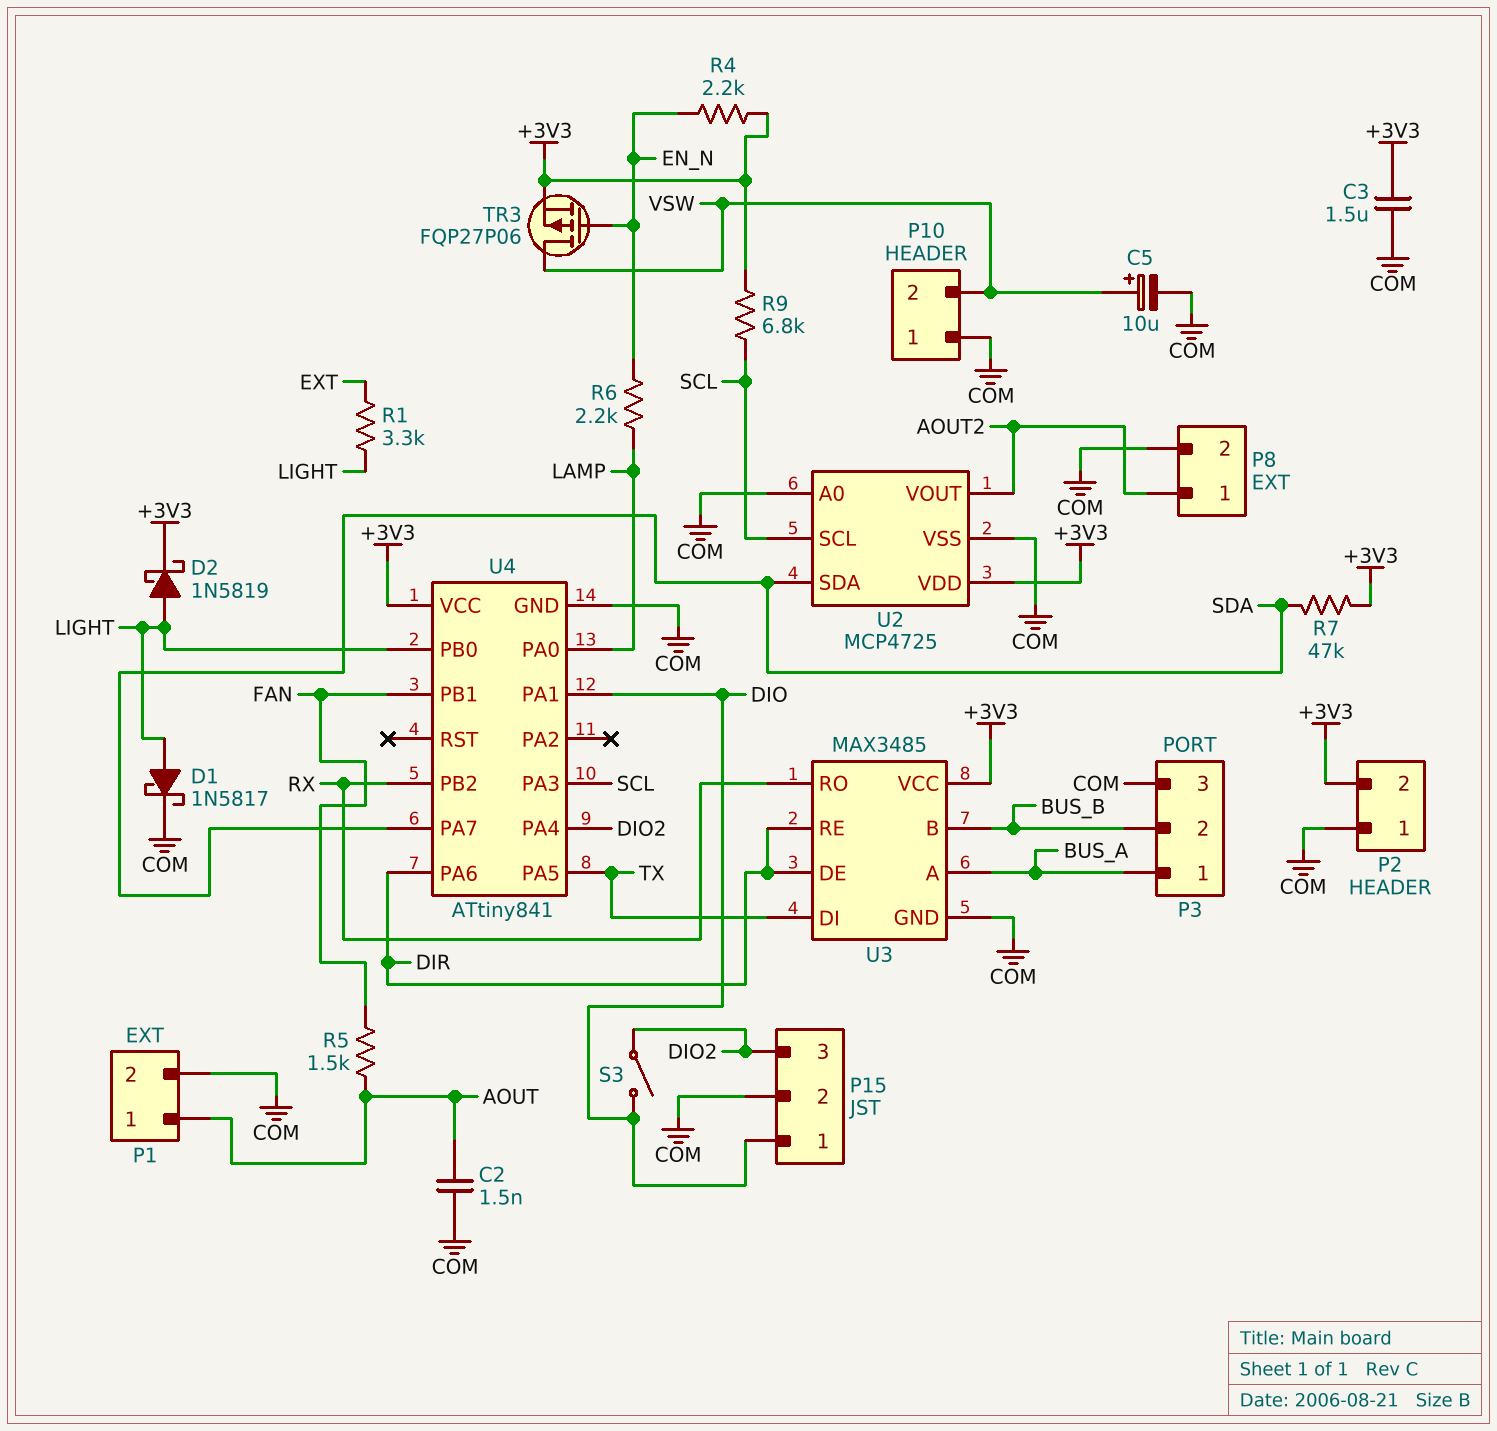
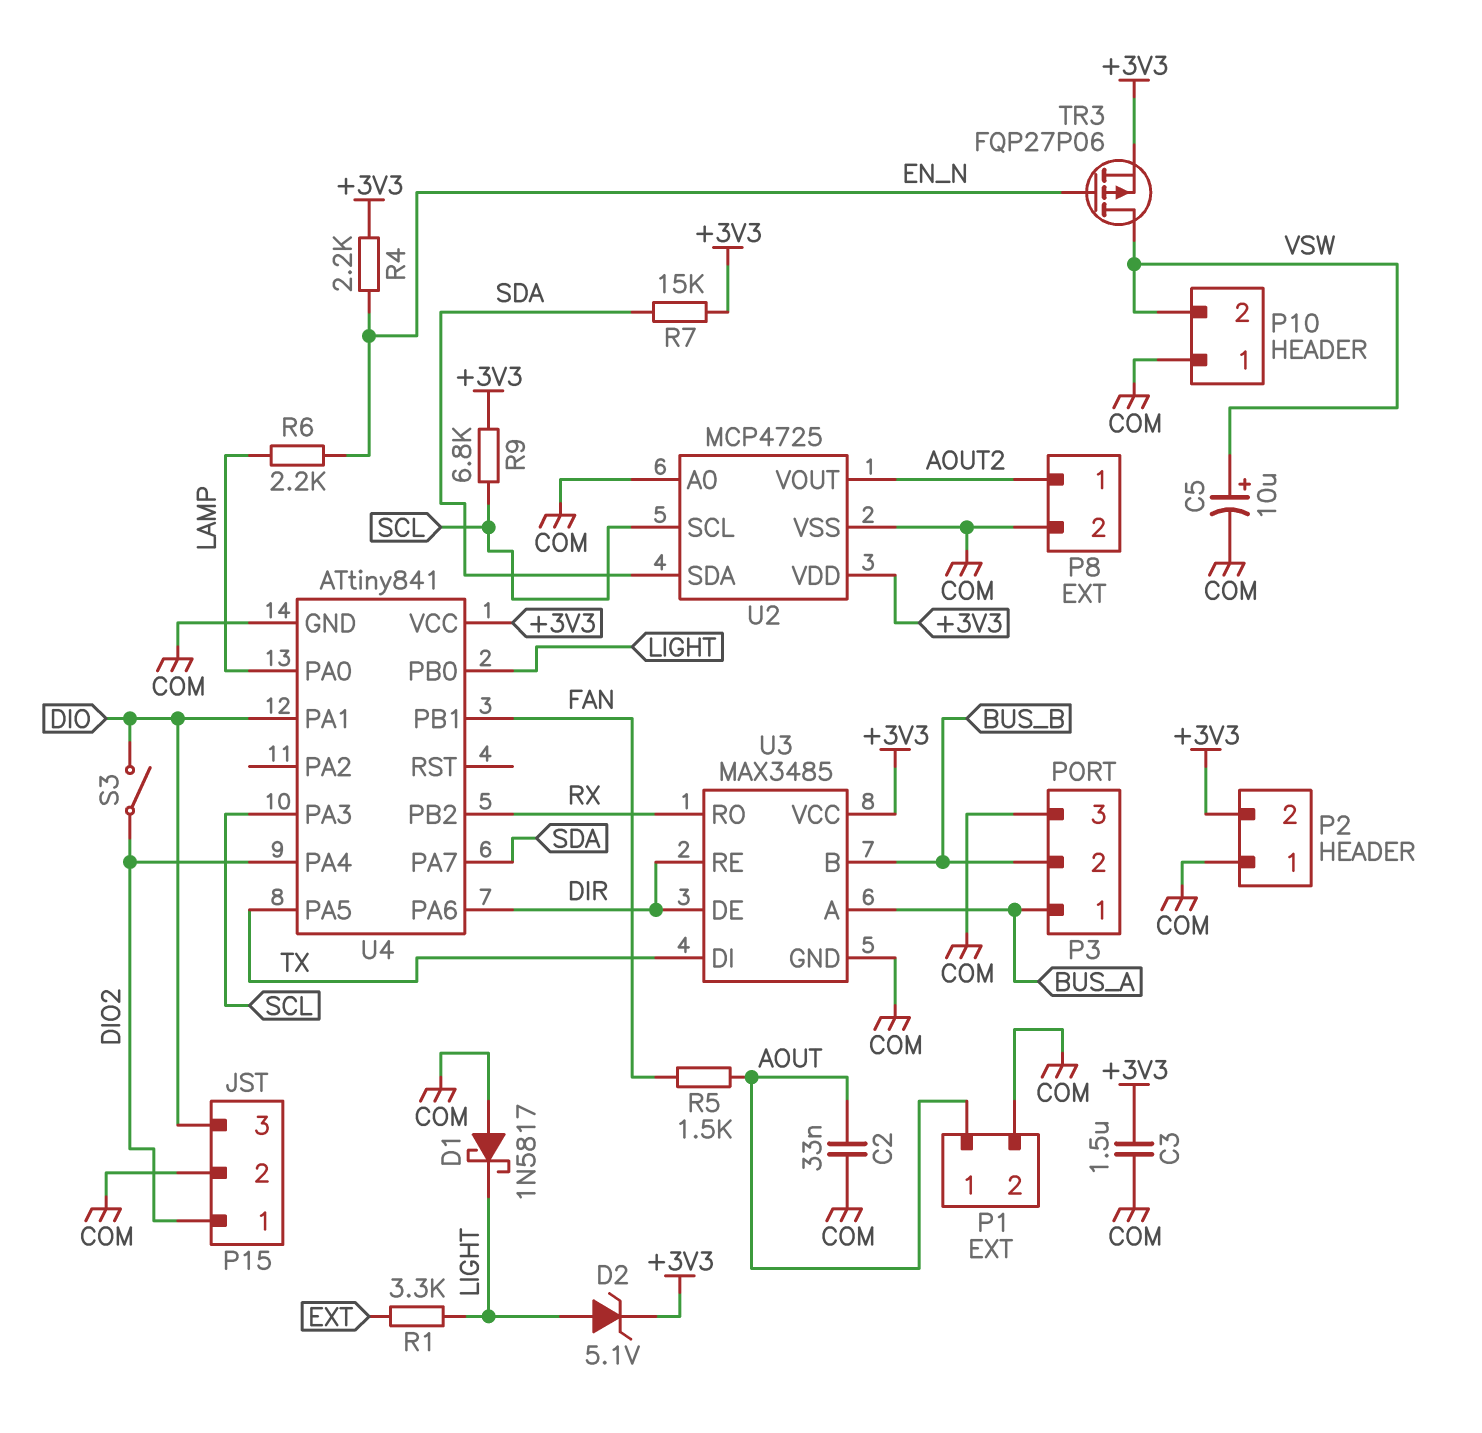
C2: 1.5nF (AOUT, COM) -> 33nF (AOUT, COM)
D1: schottky 1N5817 (A LIGHT, K COM) -> schottky 1N5817 (A COM, K LIGHT)
D2: schottky 1N5819 (A LIGHT, K +3V3) -> zener 5.1V (A LIGHT, K +3V3)
P15 pin 1: DIO -> DIO2
P15 pin 3: DIO2 -> DIO
R7: 47k (+3V3, SDA) -> 15k (+3V3, SDA)

